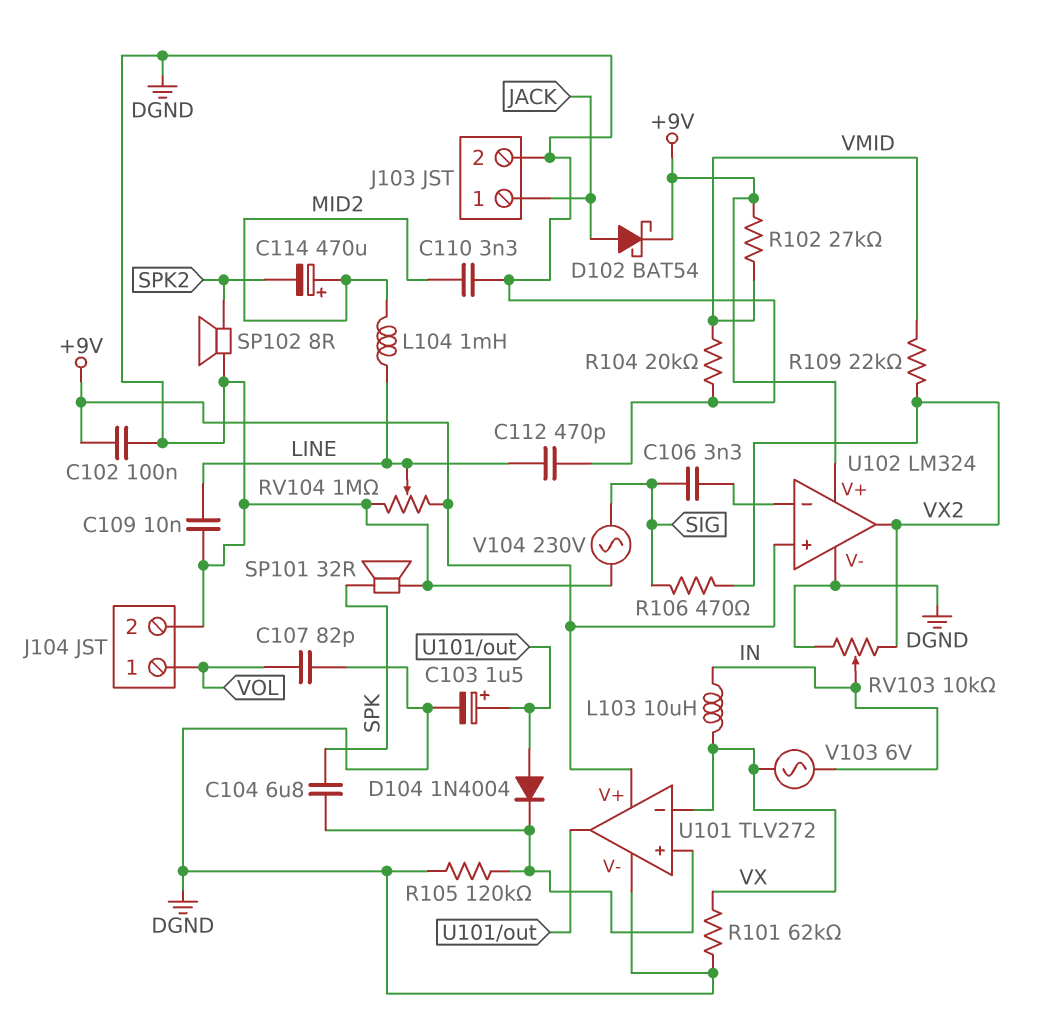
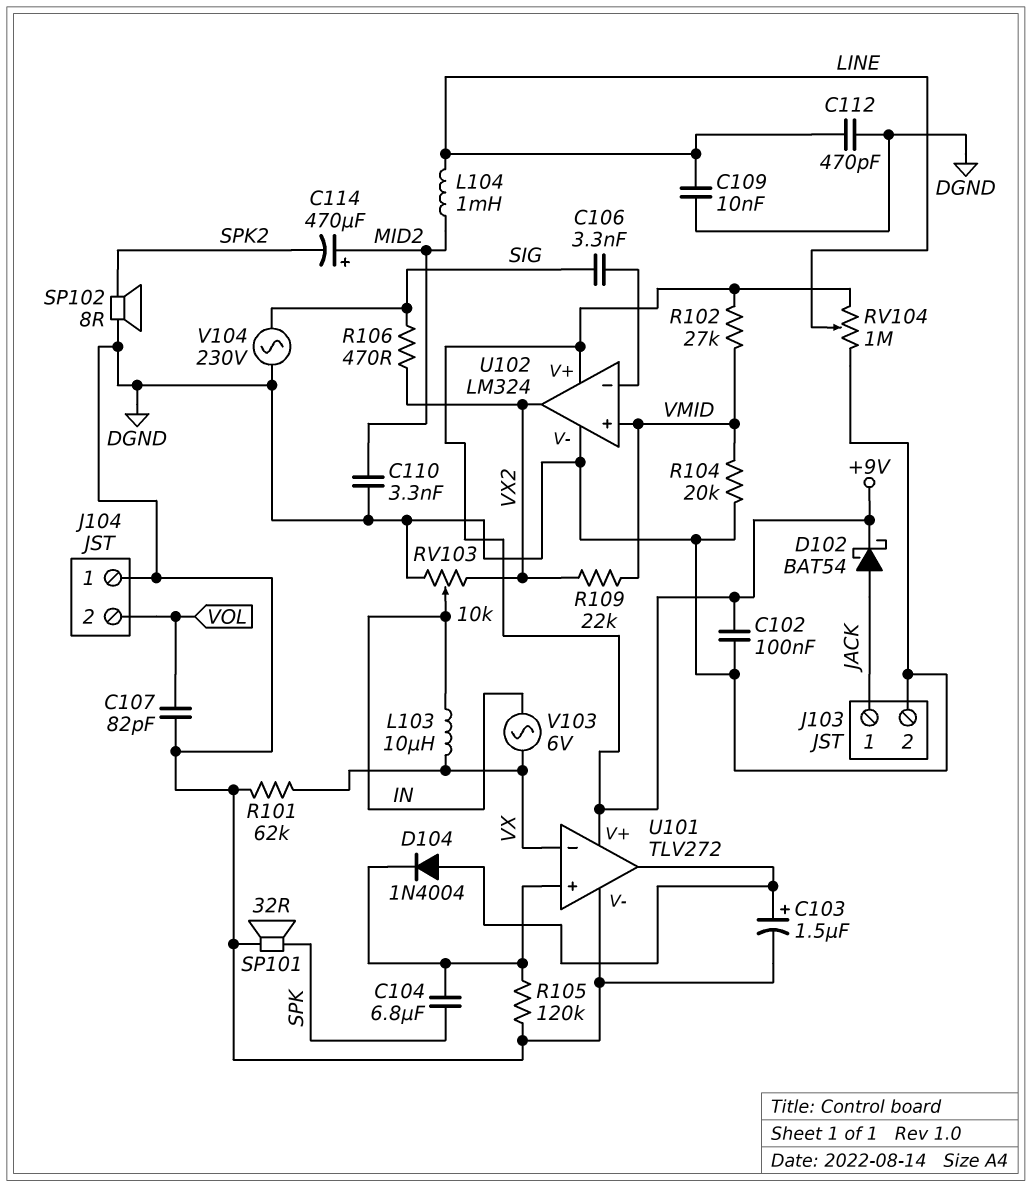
J104 pin 1: VOL -> DGND
J104 pin 2: DGND -> VOL
U102 pin in+: +9V -> VMID

